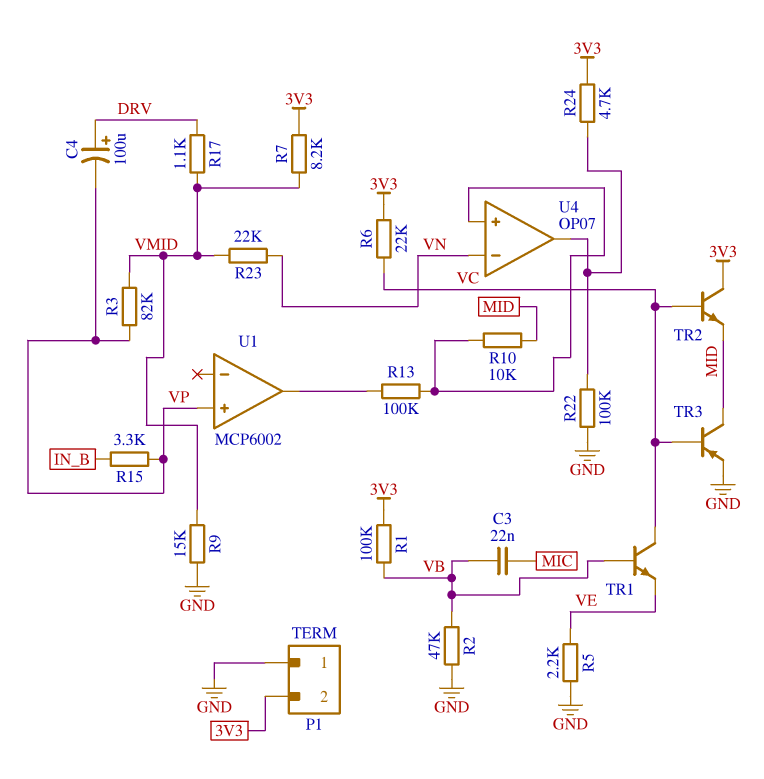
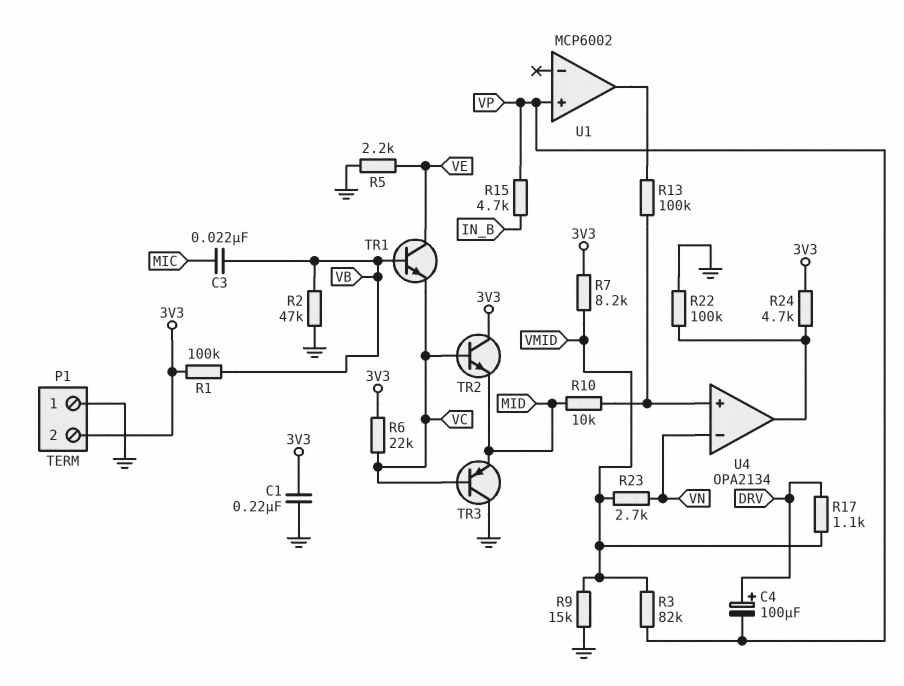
C1: none -> 220nF (3V3, GND)
R15: 3.3k (IN_B, VP) -> 4.7k (IN_B, VP)
R23: 22k (VMID, VN) -> 2.7k (VMID, VN)
TR1: NPN (B VB, C VC, E VE) -> NPN (B VB, C VE, E VC)
TR3: PNP (B VC, C MID, E GND) -> PNP (B VC, C GND, E MID)
U4: OP07 -> OPA2134

